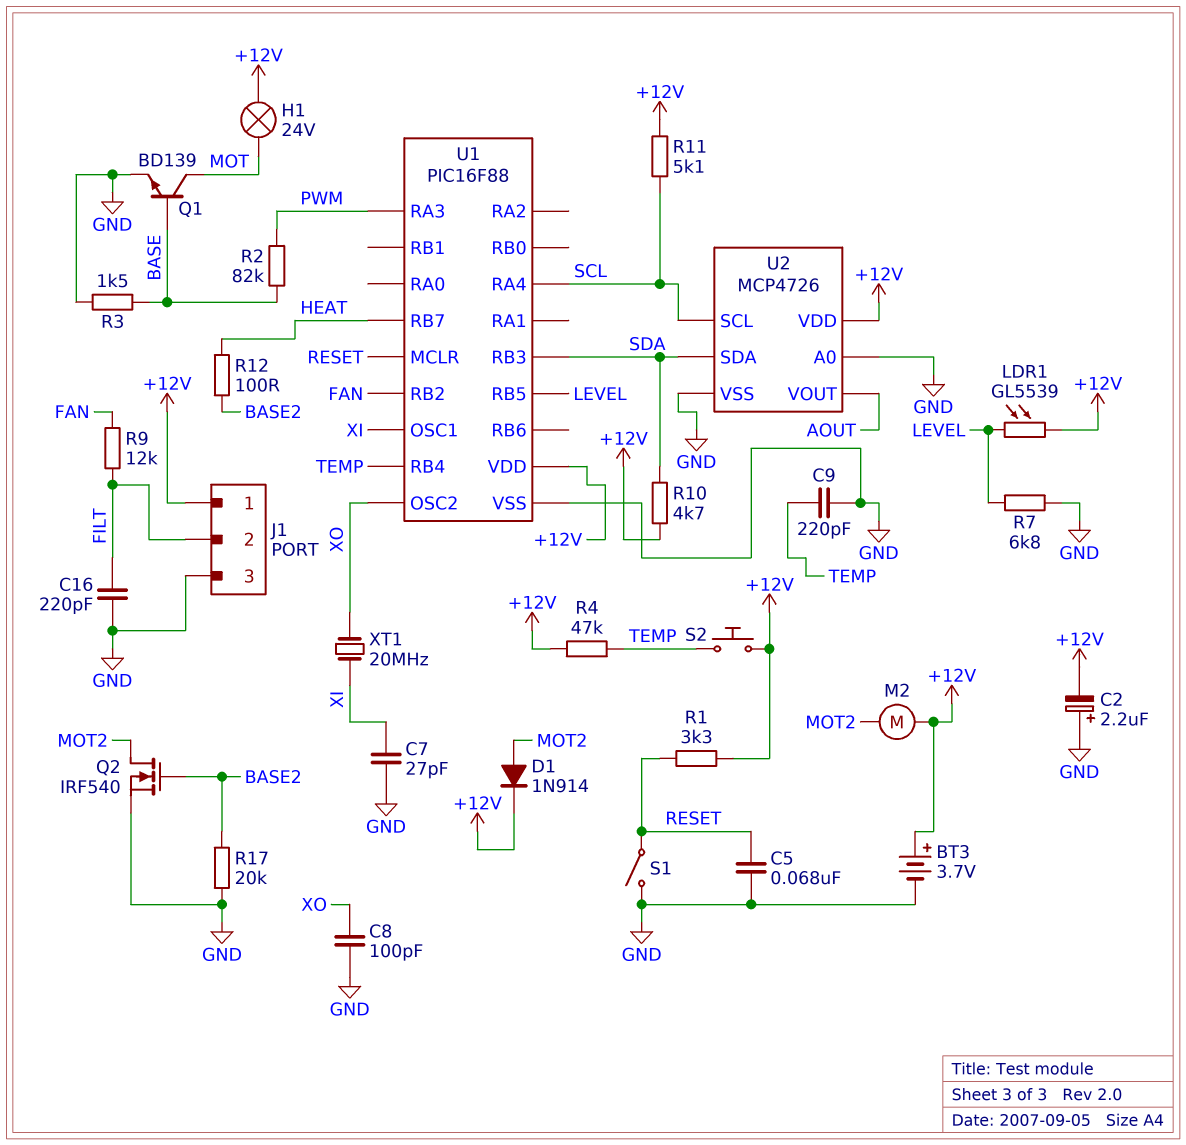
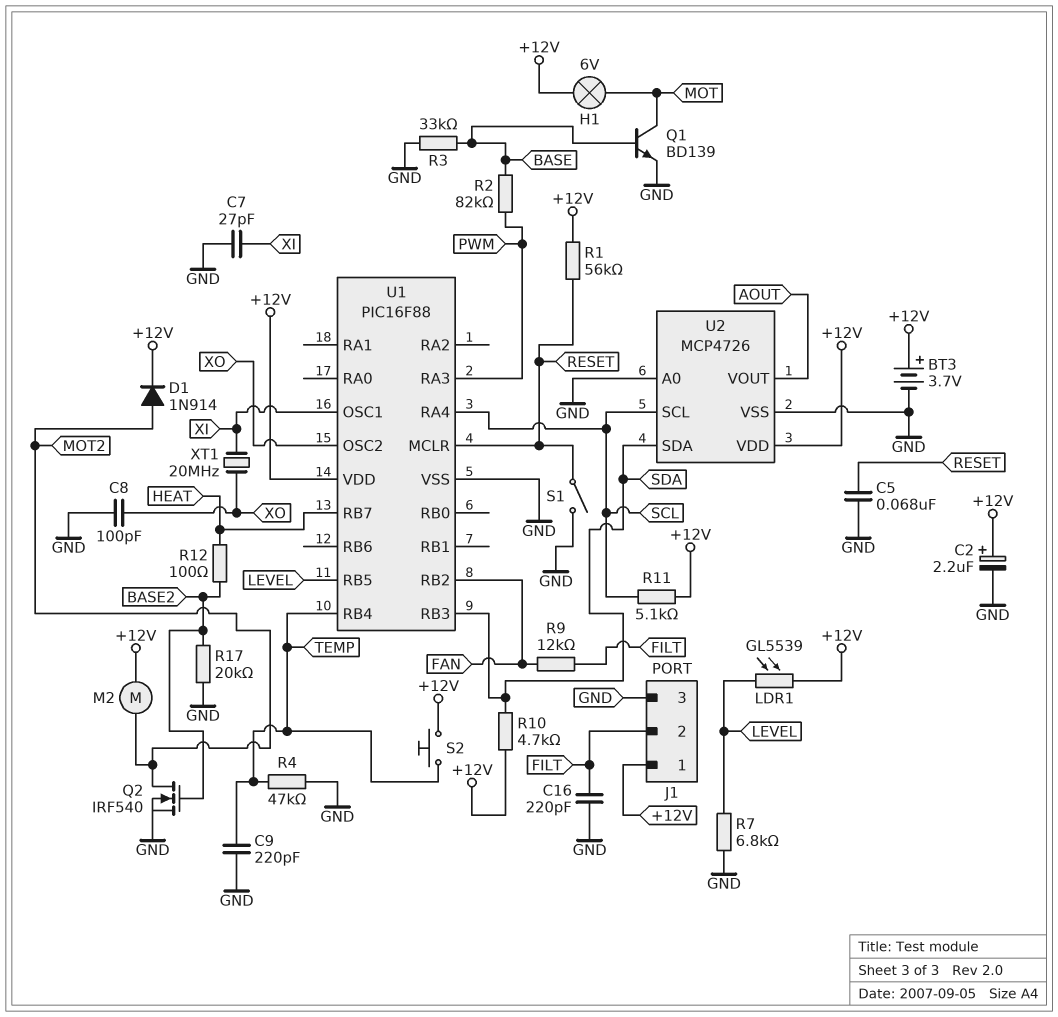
C2: 2.2uF (plus GND, minus +12V) -> 2.2uF (plus +12V, minus GND)
H1: lamp 24V (+12V, MOT) -> lamp 6V (+12V, MOT)
R1: 3.3k (+12V, RESET) -> 56k (+12V, RESET)
R3: 1.5k (BASE, GND) -> 33k (BASE, GND)
R4: 47k (+12V, TEMP) -> 47k (GND, TEMP)

